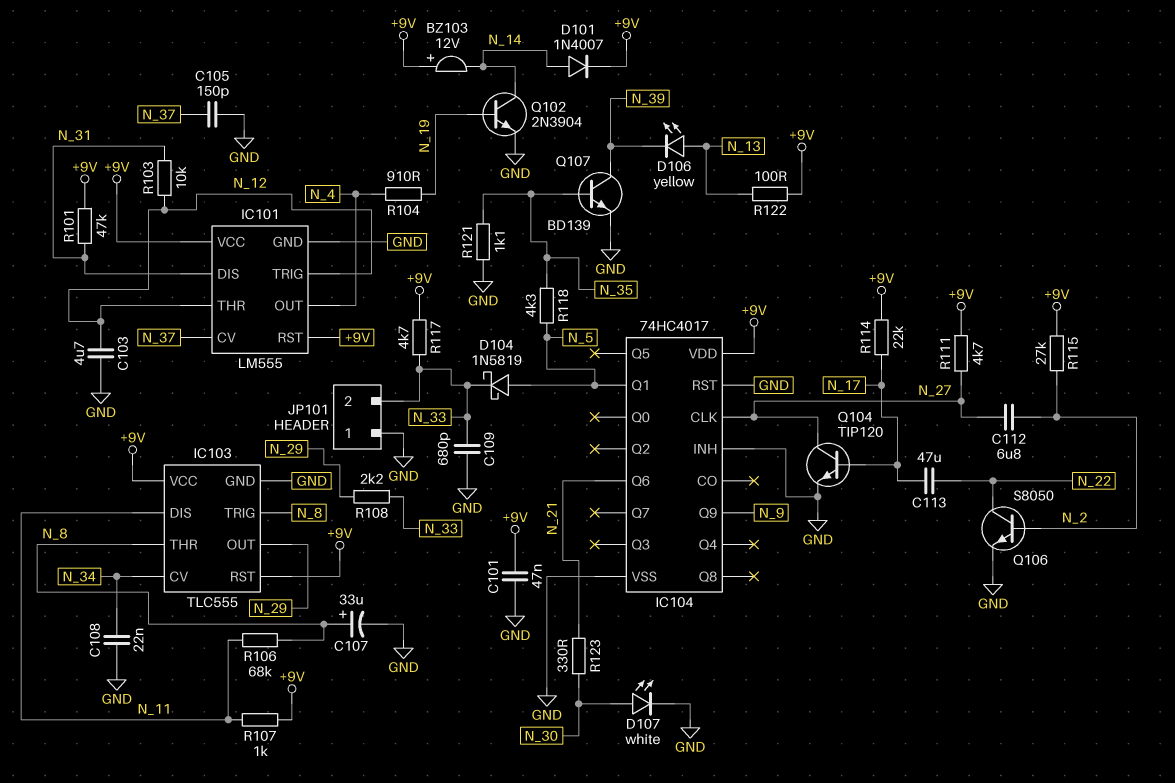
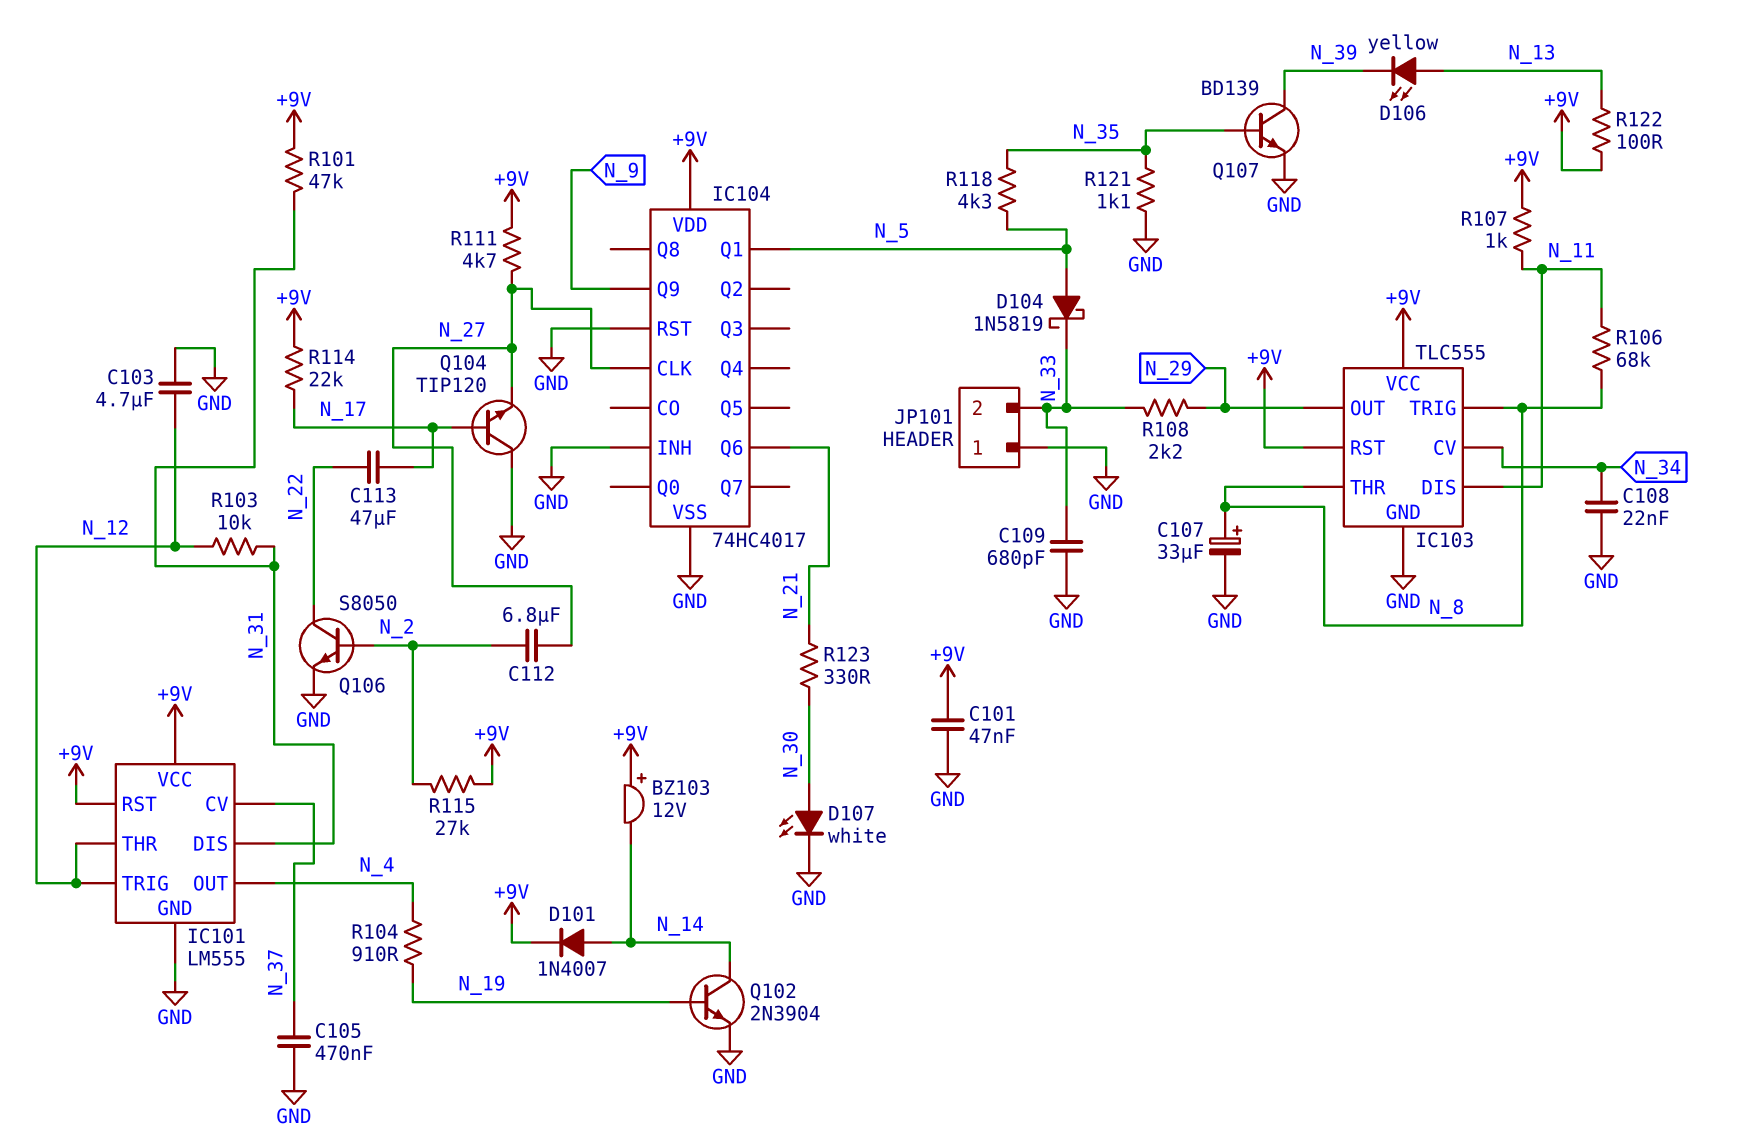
C105: 150pF (GND, N_37) -> 470nF (GND, N_37)
Q104: NPN TIP120 (B N_17, C N_27, E GND) -> NPN TIP120 (B N_17, C GND, E N_27)
R117: 4.7k (+9V, N_33) -> none

